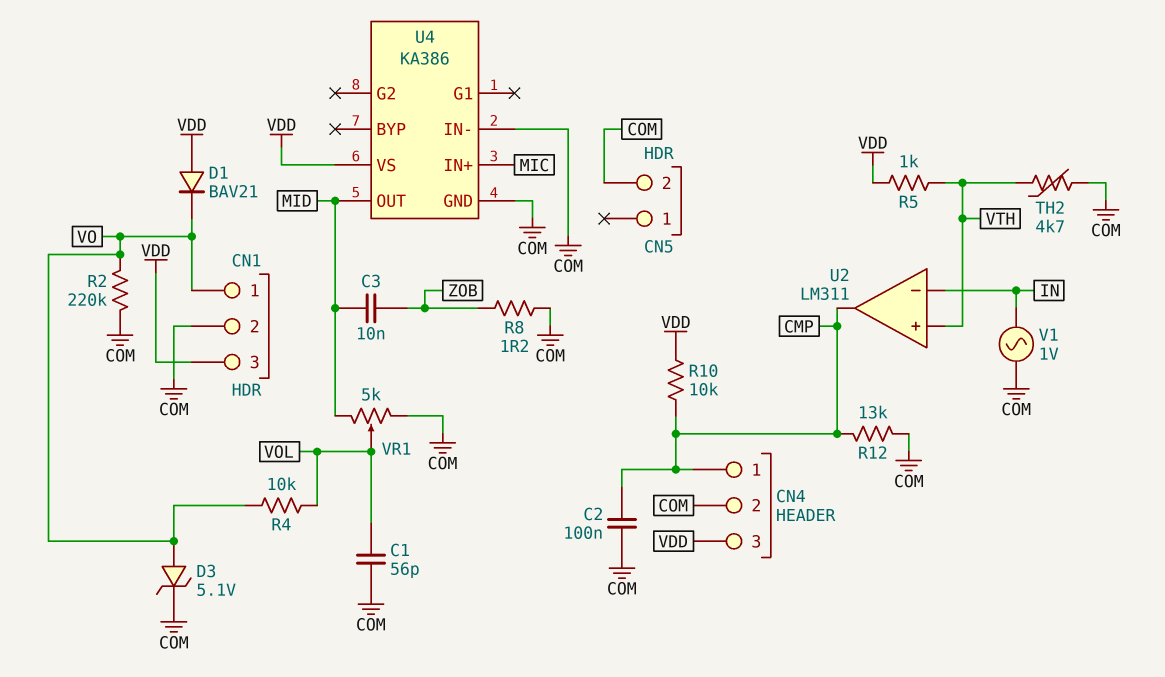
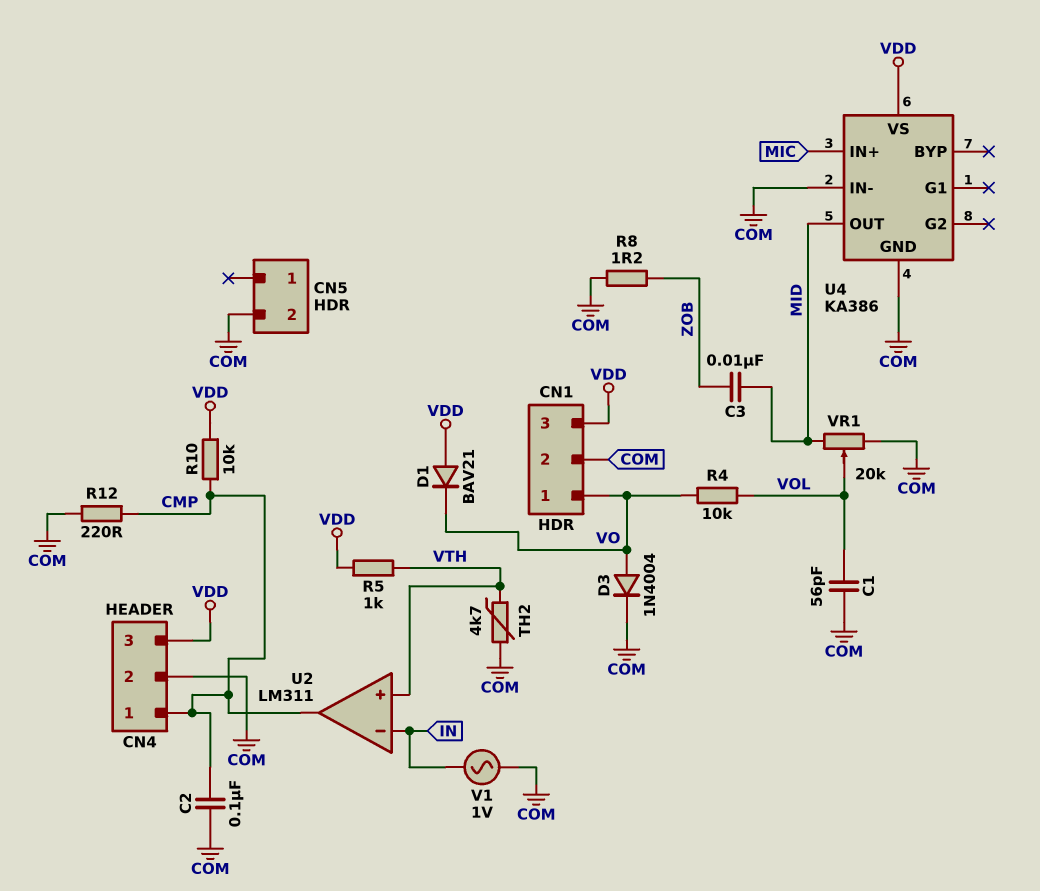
D3: zener 5.1V (A VO, K COM) -> diode 1N4004 (A VO, K COM)
R2: 220k (COM, VO) -> none
R12: 13k (CMP, COM) -> 220 (CMP, COM)
VR1: 5k (COM, MID, wiper VOL) -> 20k (COM, MID, wiper VOL)

